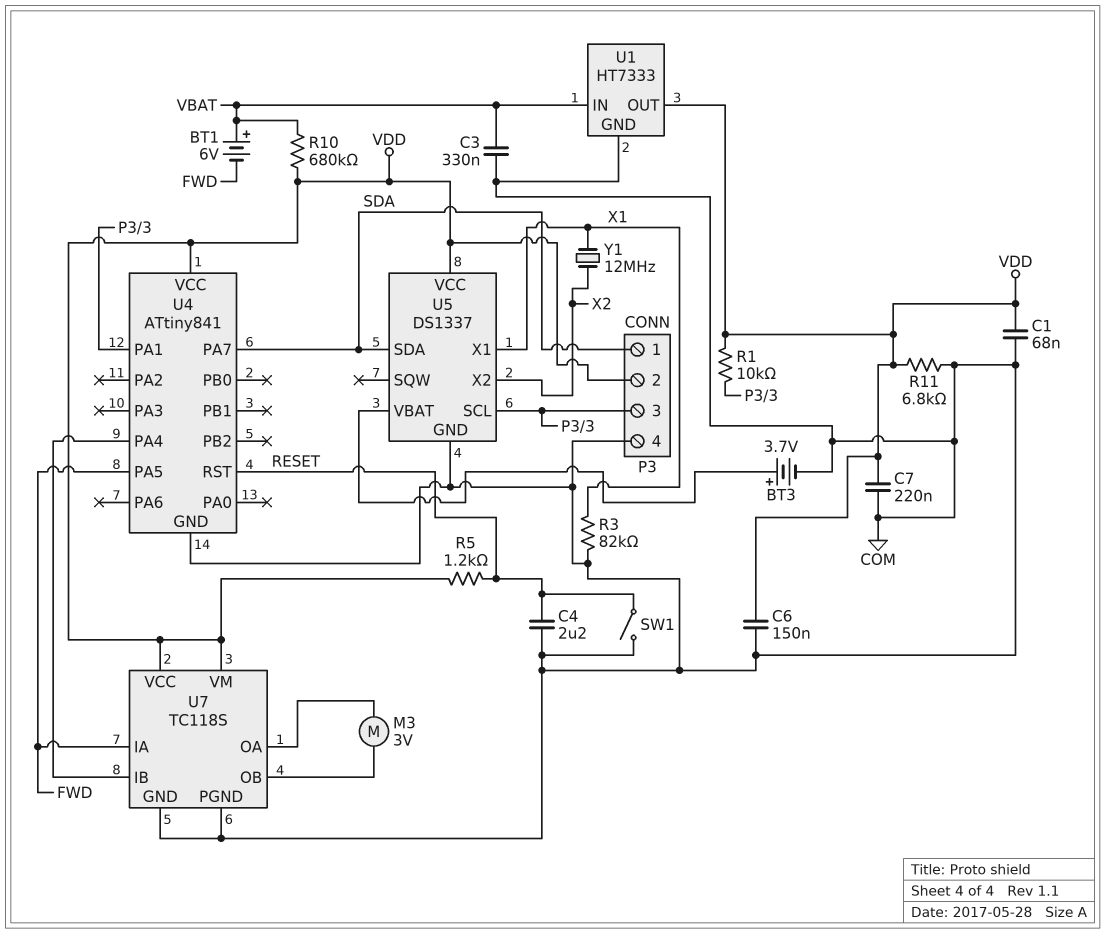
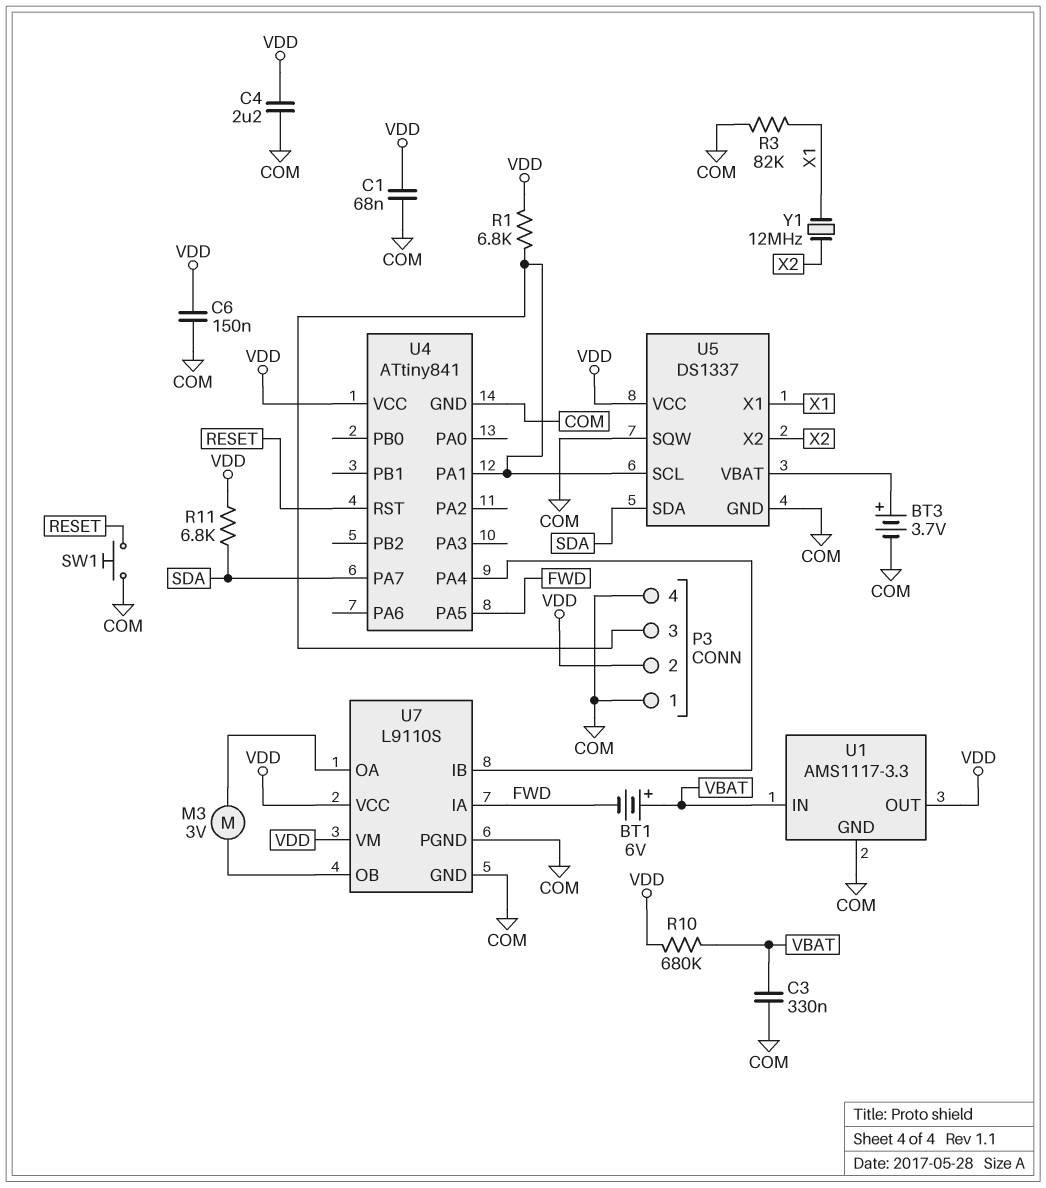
C4: 2.2uF (COM, RESET) -> 2.2uF (COM, VDD)
C7: 220nF (COM, VDD) -> none
P3 pin 1: SDA -> COM
R1: 10k (P3/3, VDD) -> 6.8k (P3/3, VDD)
R5: 1.2k (RESET, VDD) -> none
R11: 6.8k (COM, VDD) -> 6.8k (SDA, VDD)
SW1: switch (COM, RESET) -> button (COM, RESET)
U1: HT7333 -> AMS1117-3.3
U5 pin SQW: none -> COM
U7: TC118S -> L9110S

